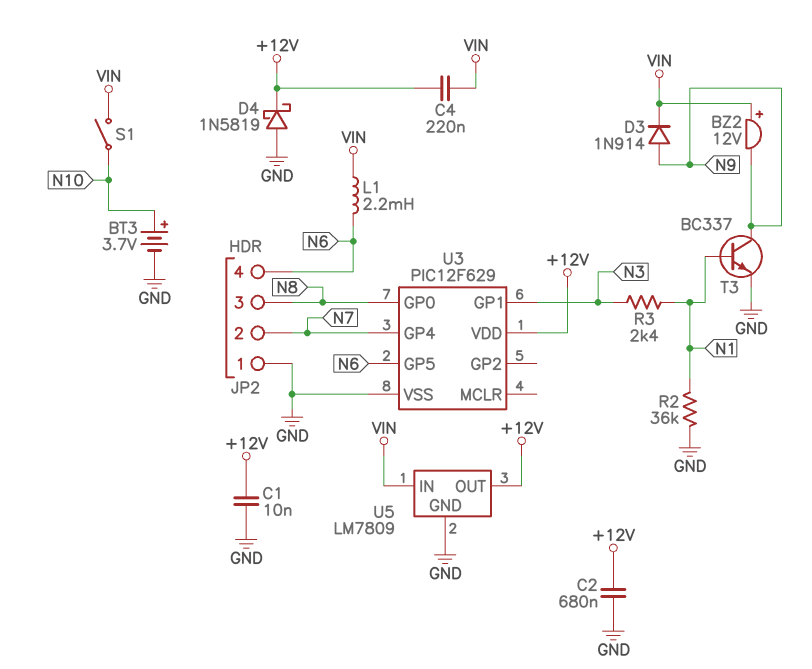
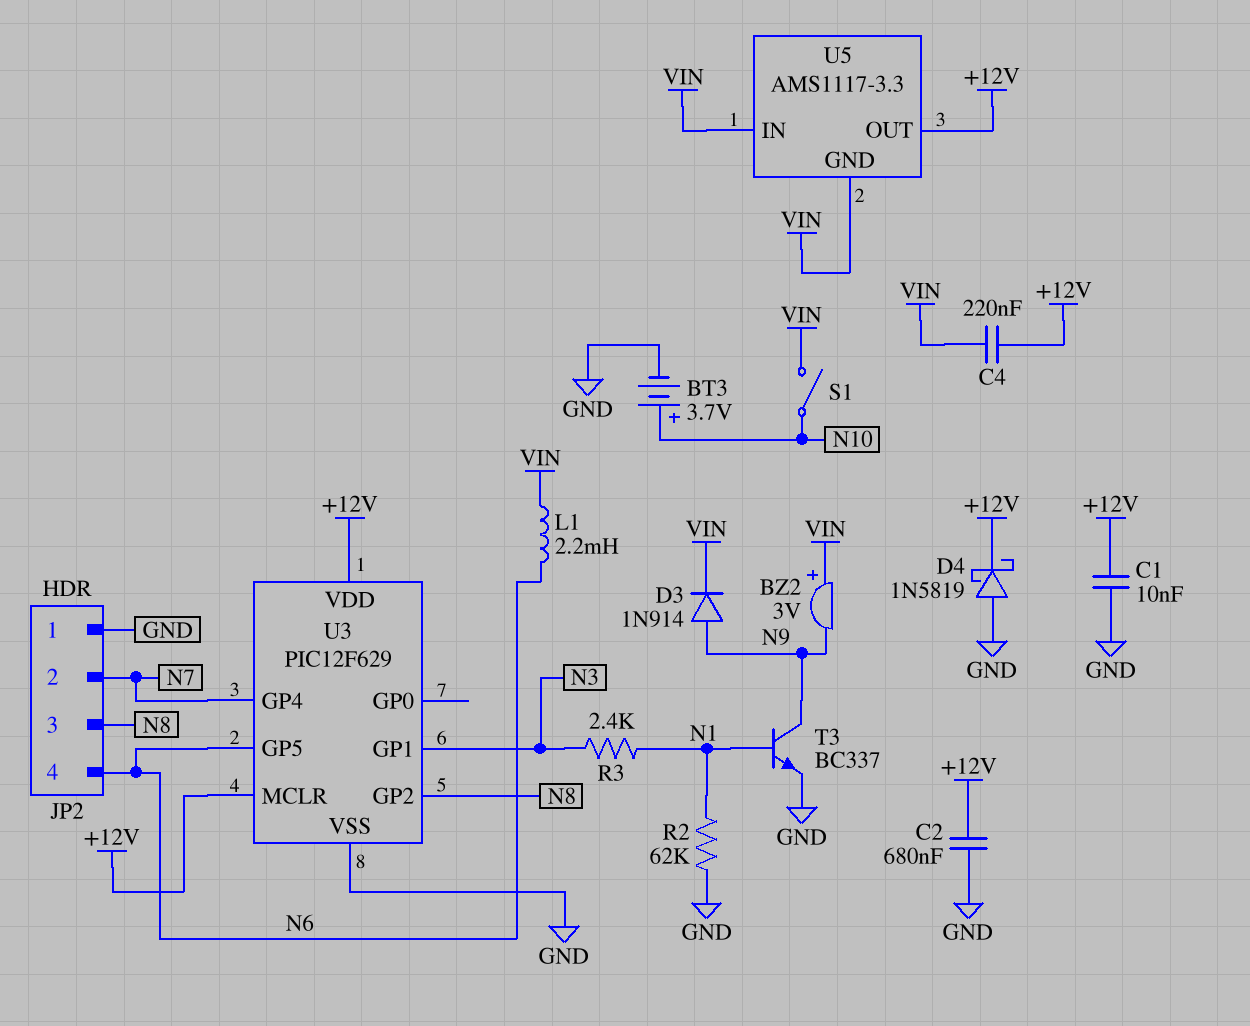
BZ2: buzzer 12V (plus VIN, minus N9) -> buzzer 3V (plus VIN, minus N9)
R2: 36k (GND, N1) -> 62k (GND, N1)
U3 pin GP0: N8 -> none
U3 pin GP2: none -> N8
U3 pin MCLR: none -> +12V
U5: LM7809 -> AMS1117-3.3
U5 pin GND: GND -> VIN

